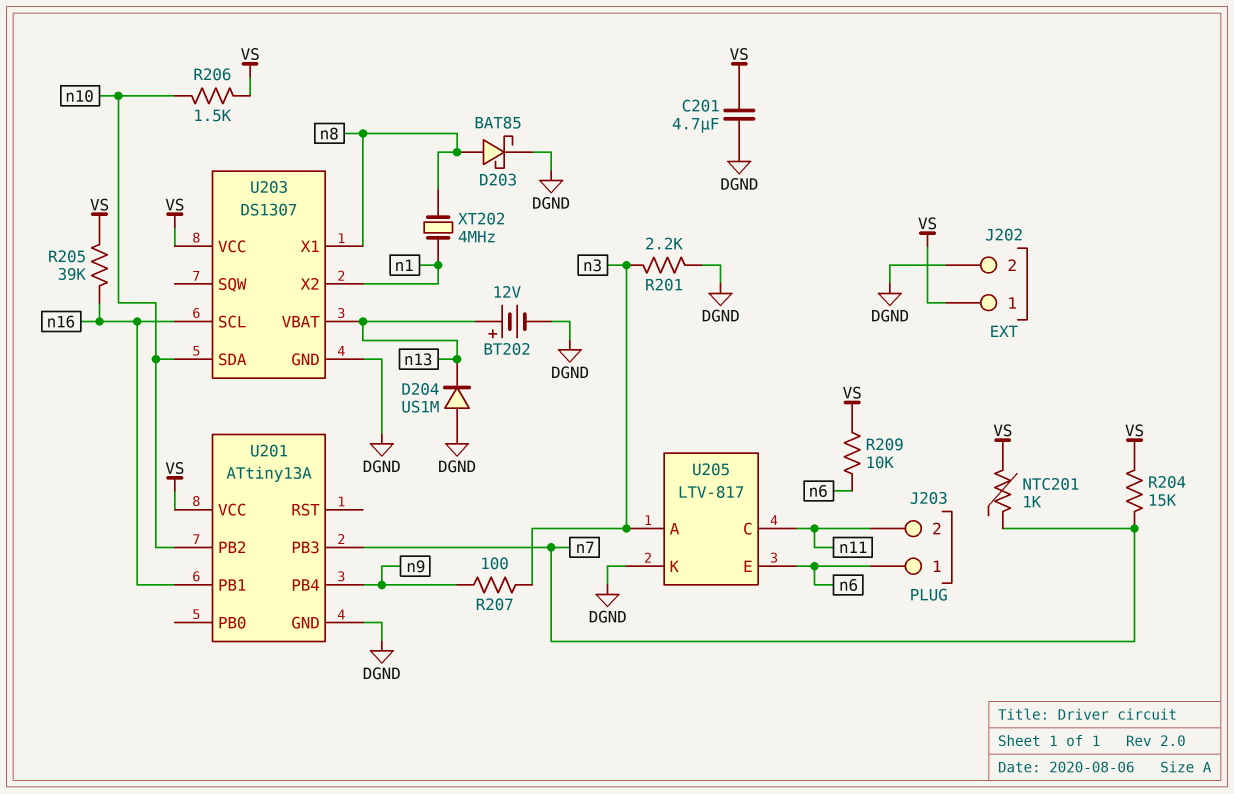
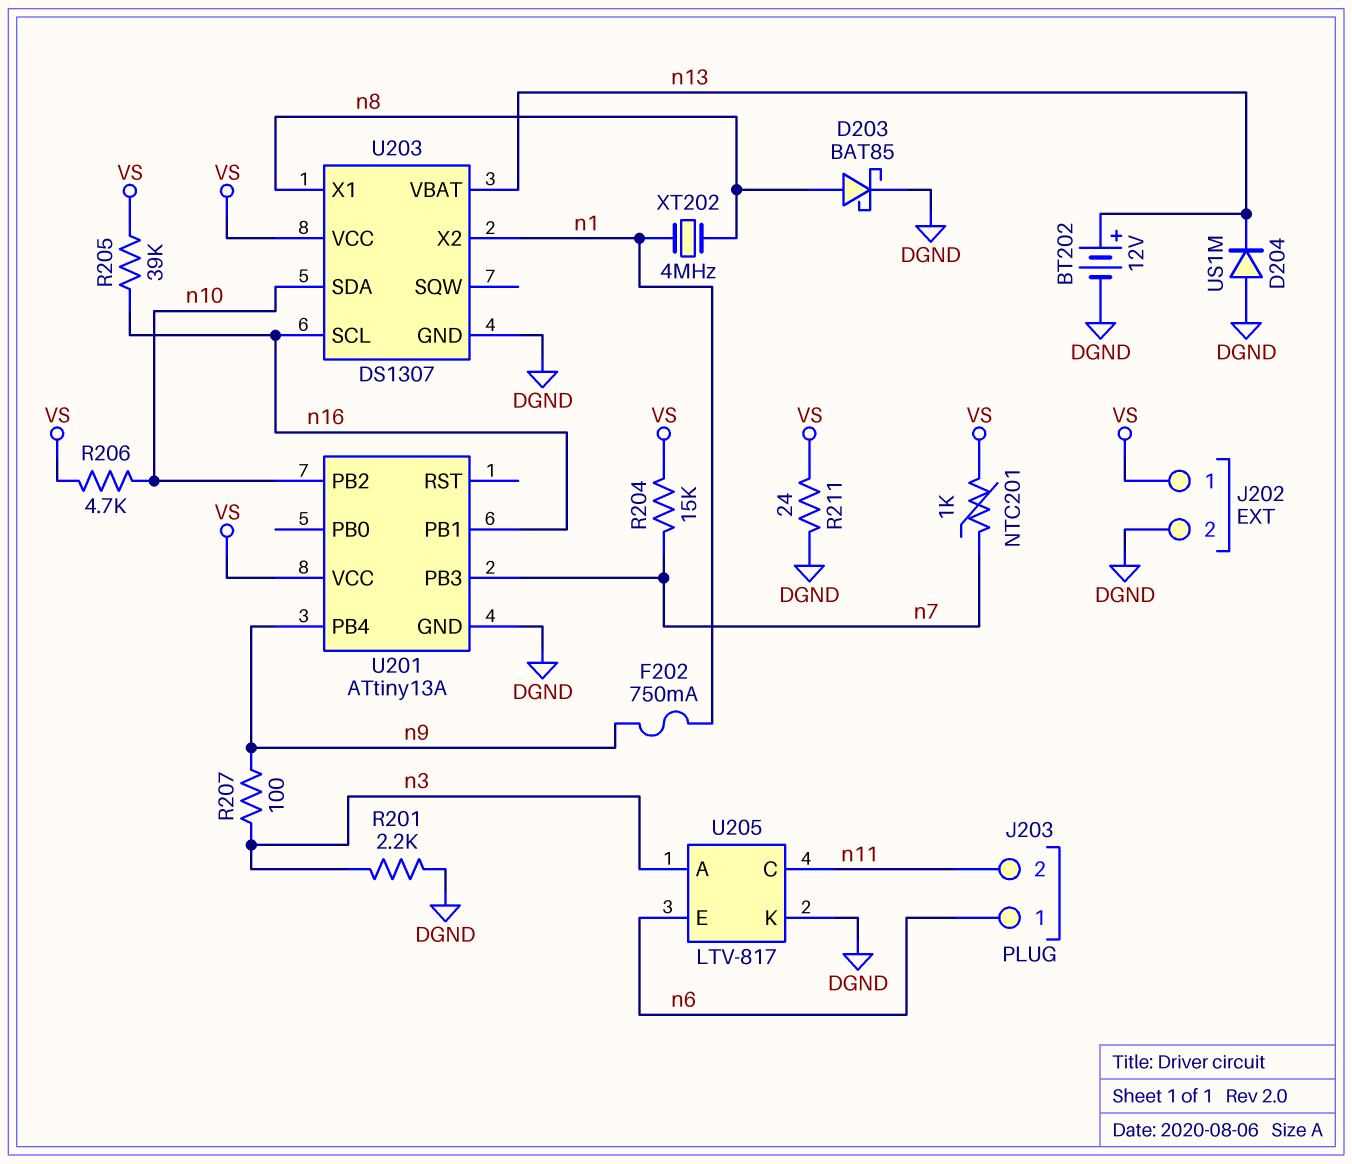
C201: 4.7uF (DGND, VS) -> none
F202: none -> 750mA (n1, n9)
R206: 1.5k (VS, n10) -> 4.7k (VS, n10)
R209: 10k (VS, n6) -> none
R211: none -> 24 (DGND, VS)

